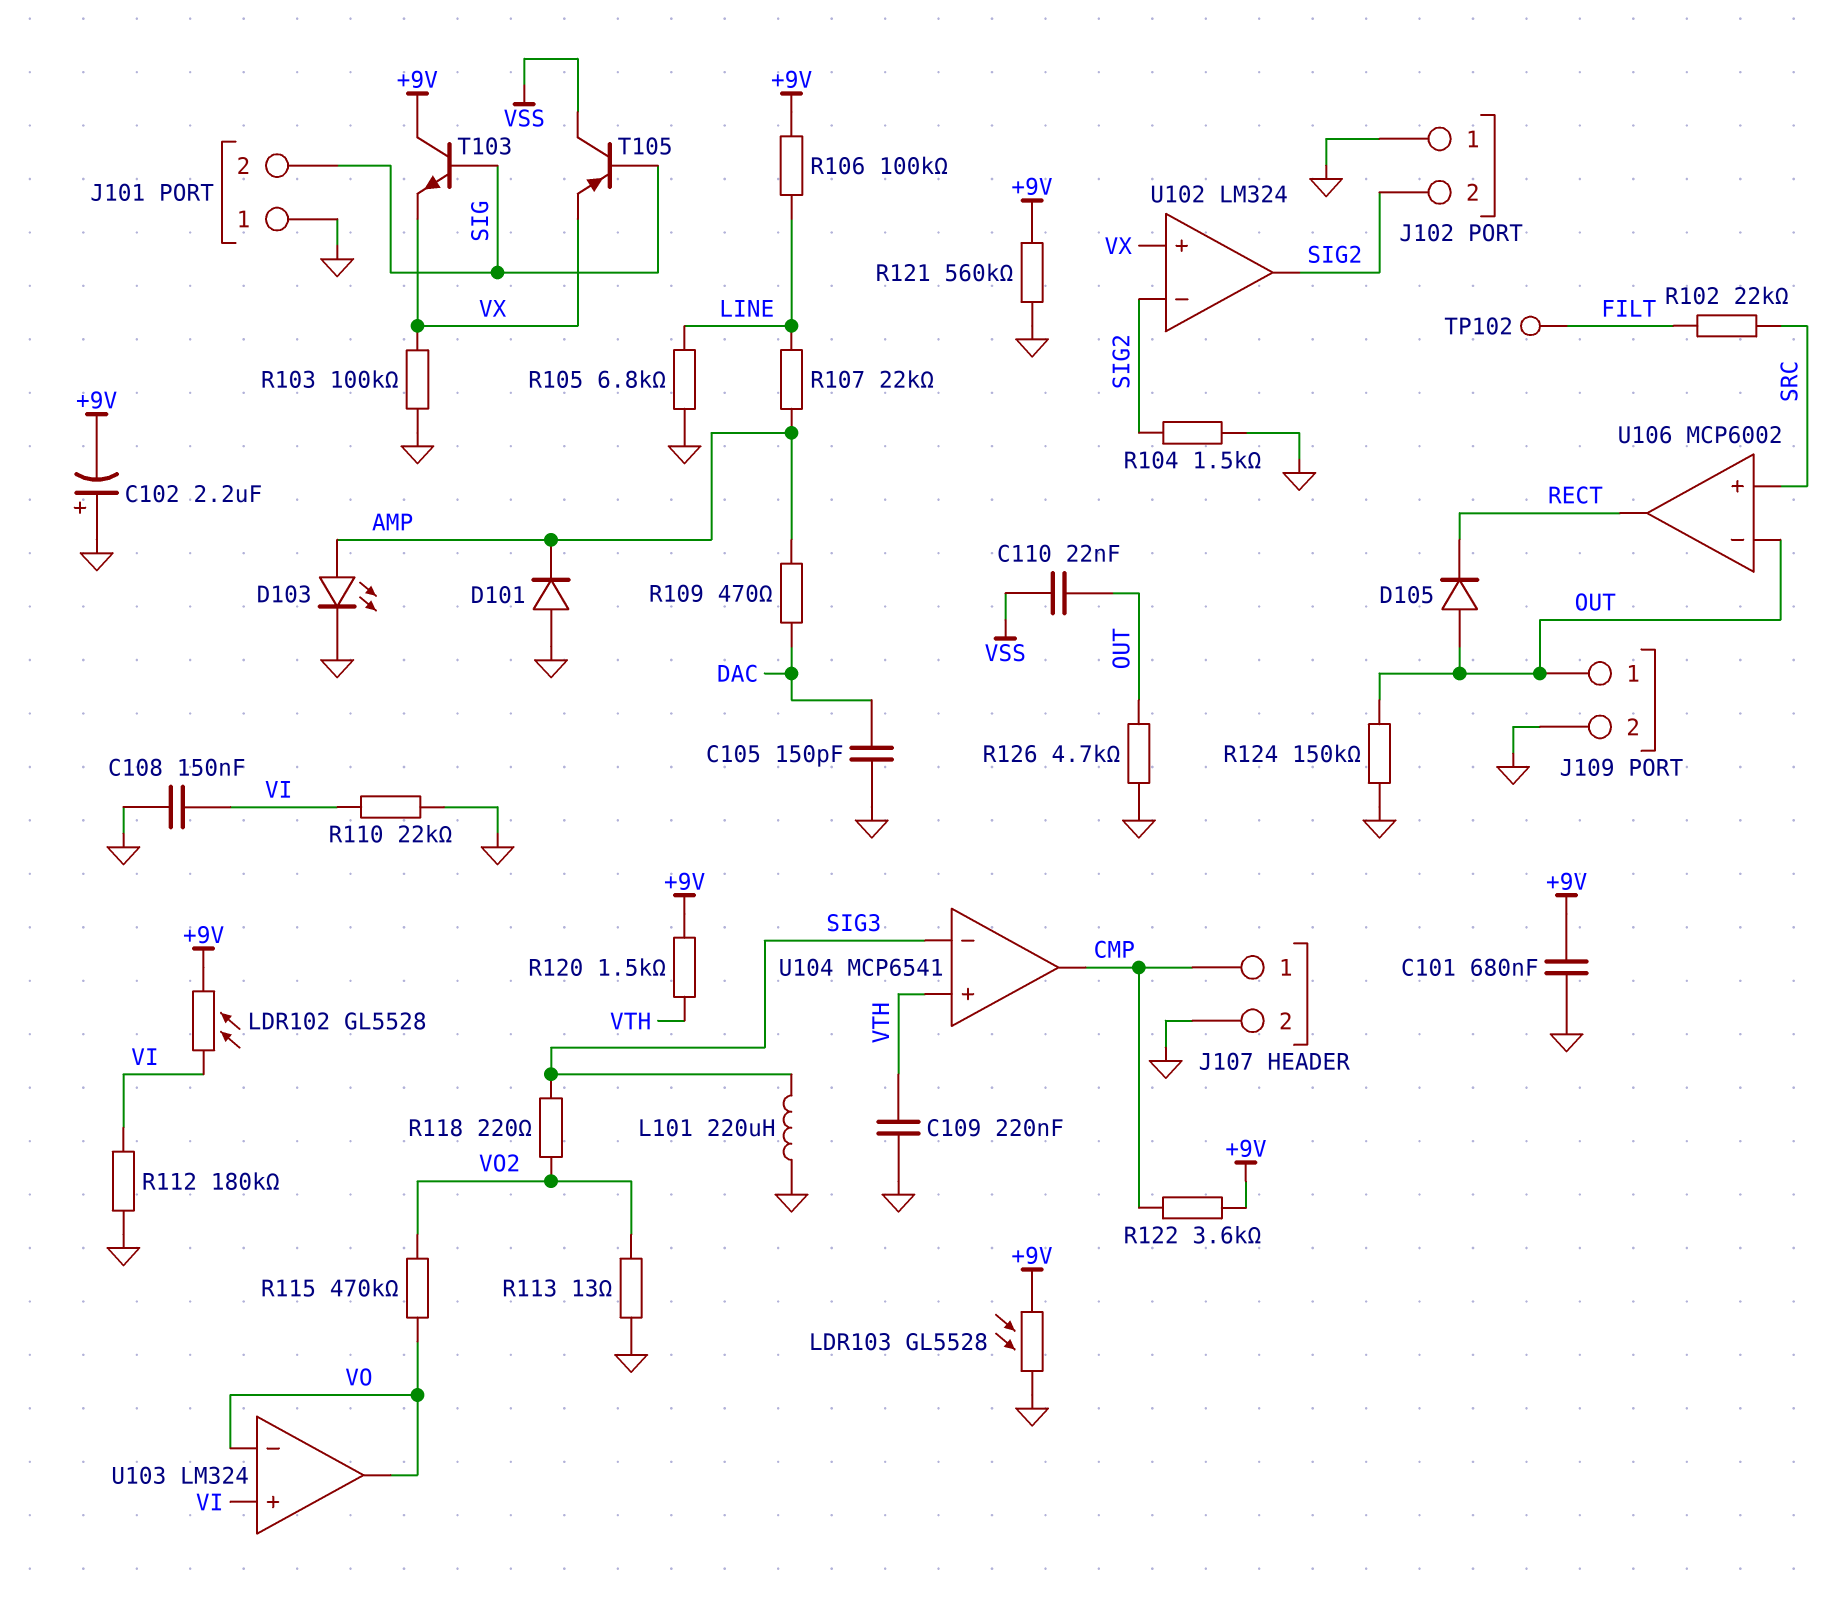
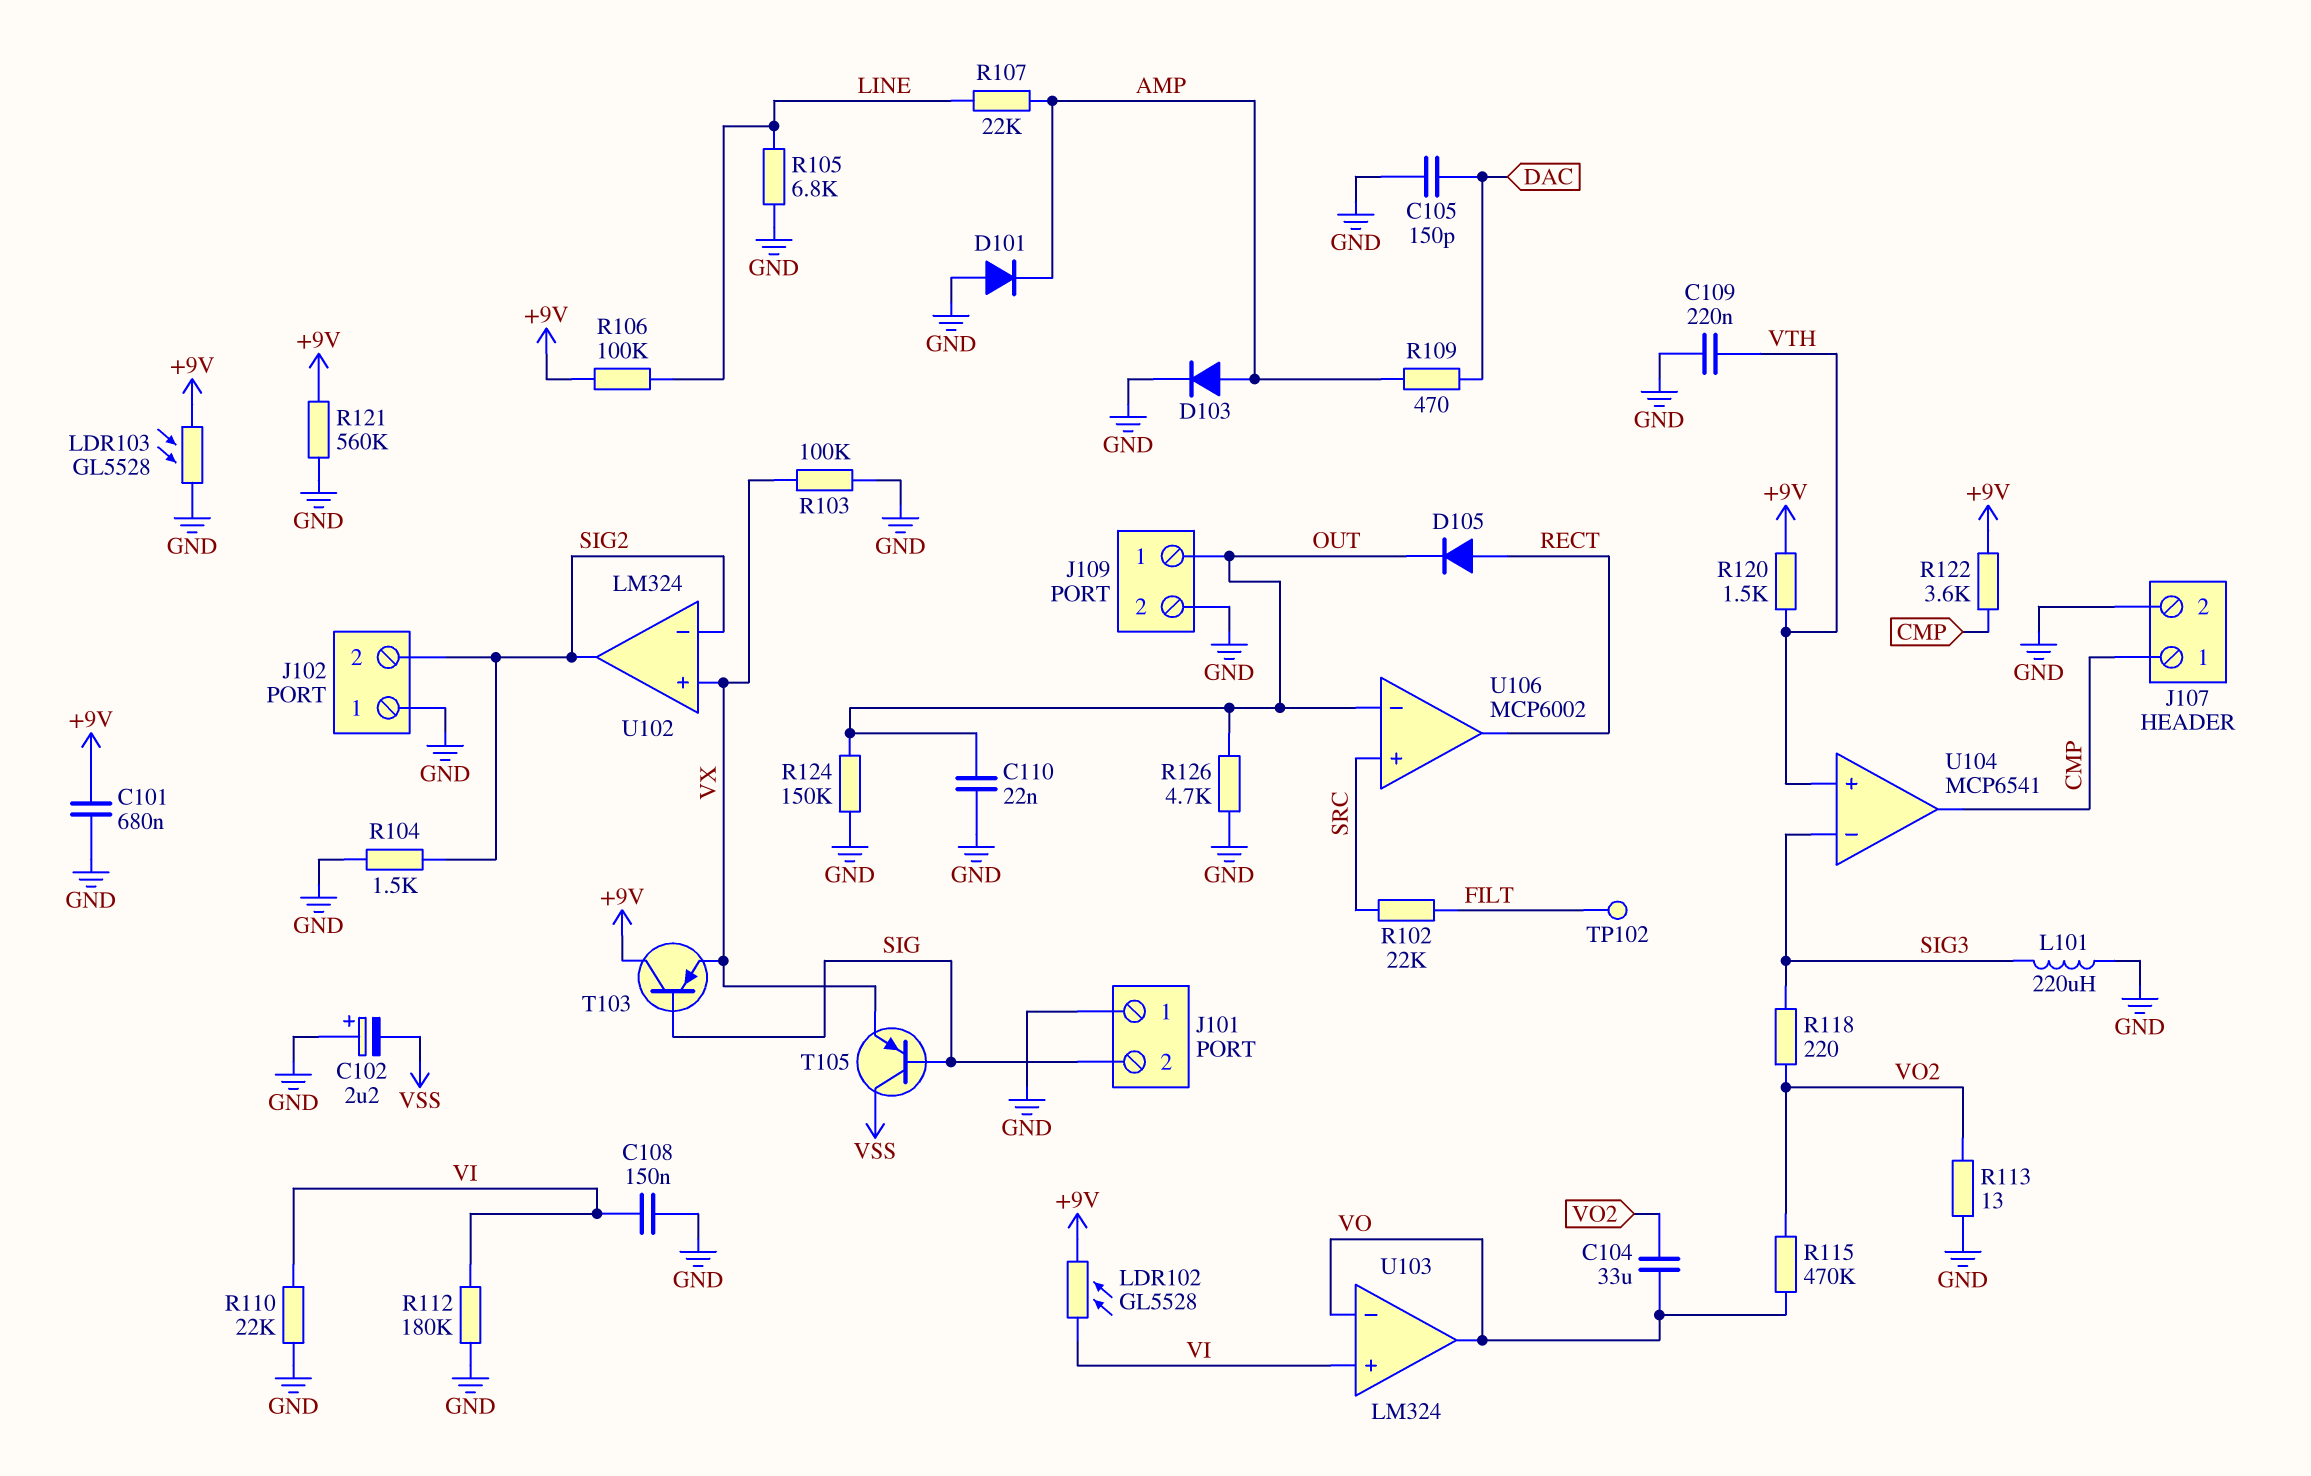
C102: 2.2uF (plus GND, minus +9V) -> 2.2uF (plus GND, minus VSS)
C104: none -> 33uF (VO, VO2)
C110: 22nF (OUT, VSS) -> 22nF (GND, OUT)
D103: LED (A AMP, K GND) -> diode (A AMP, K GND)
D105: diode (A OUT, K RECT) -> diode (A RECT, K OUT)
T103: NPN (B SIG, C +9V, E VX) -> PNP (B SIG, C +9V, E VX)

